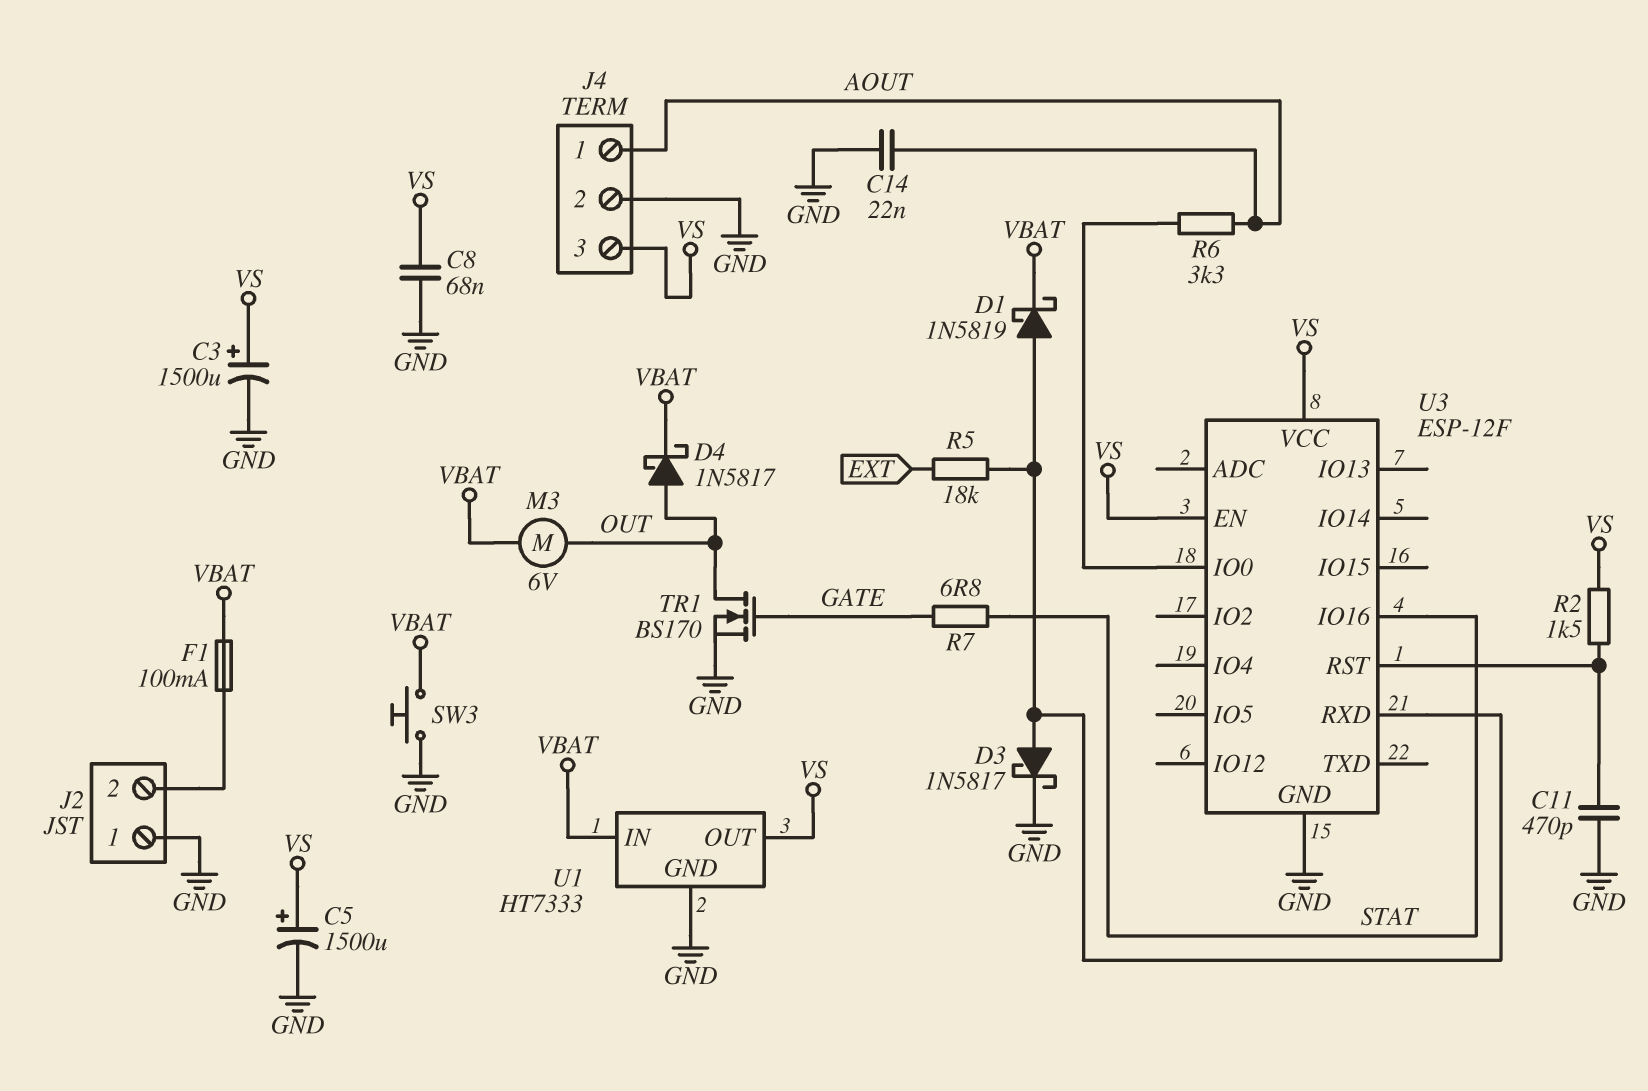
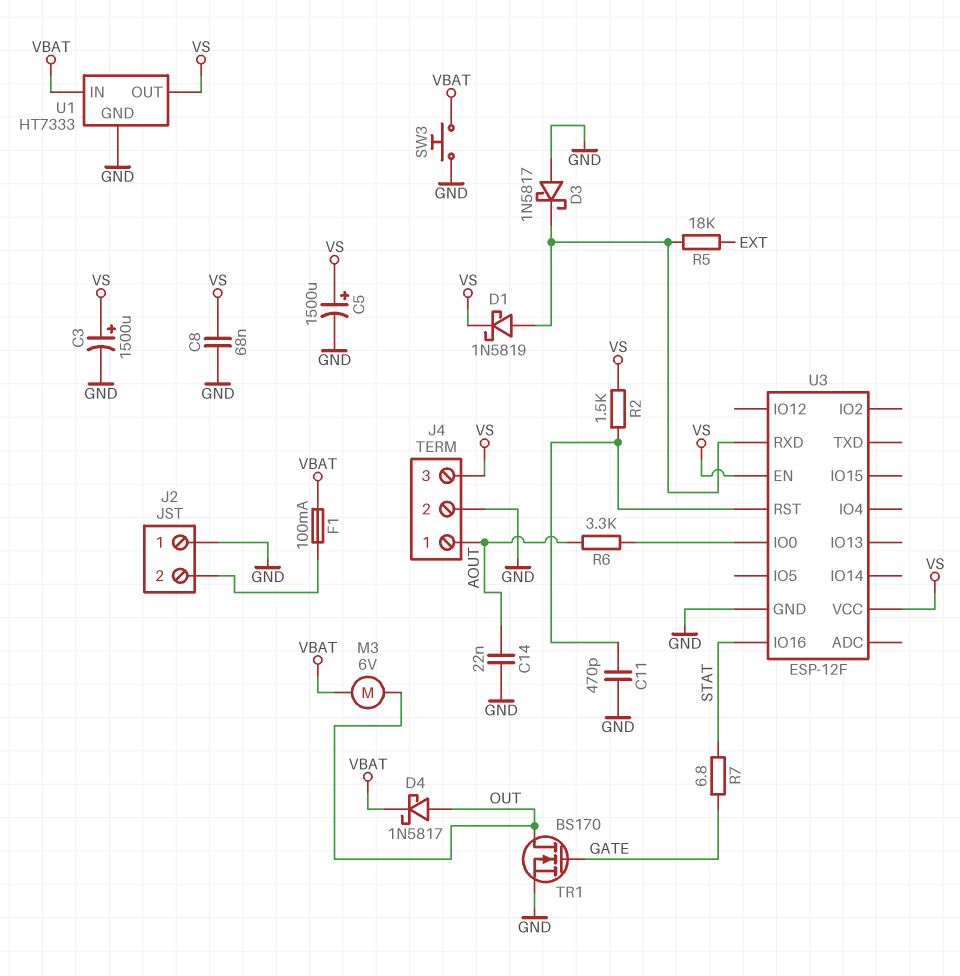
D1: schottky 1N5819 (A U3/RXD, K VBAT) -> schottky 1N5819 (A U3/RXD, K VS)
D3: schottky 1N5817 (A U3/RXD, K GND) -> schottky 1N5817 (A GND, K U3/RXD)

